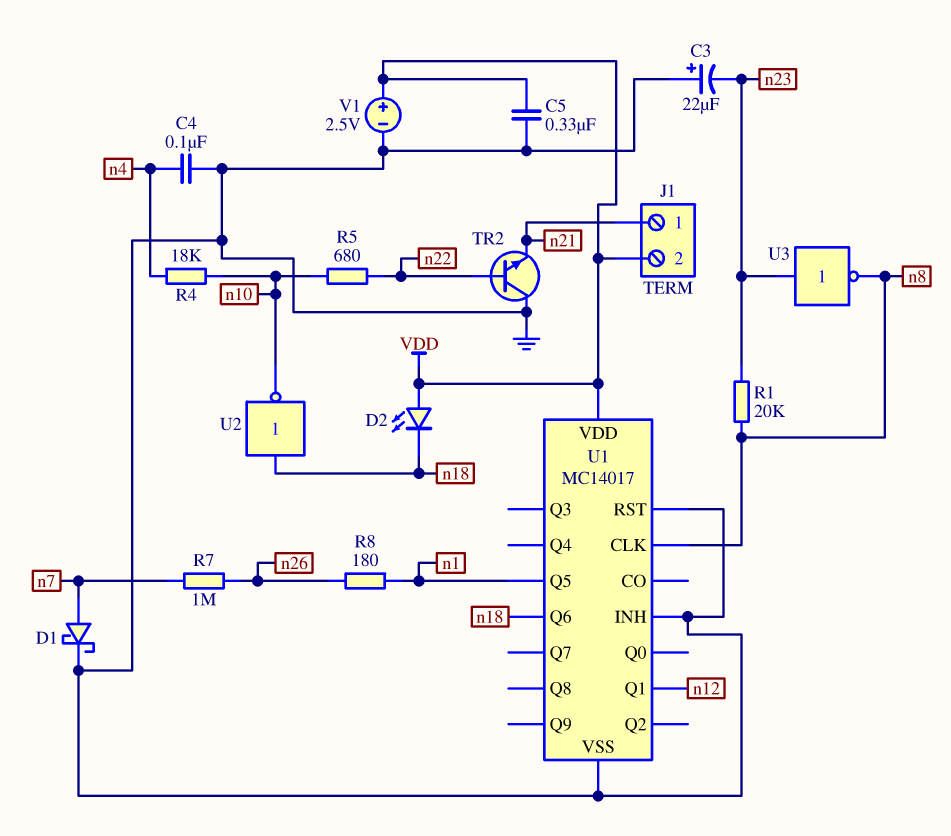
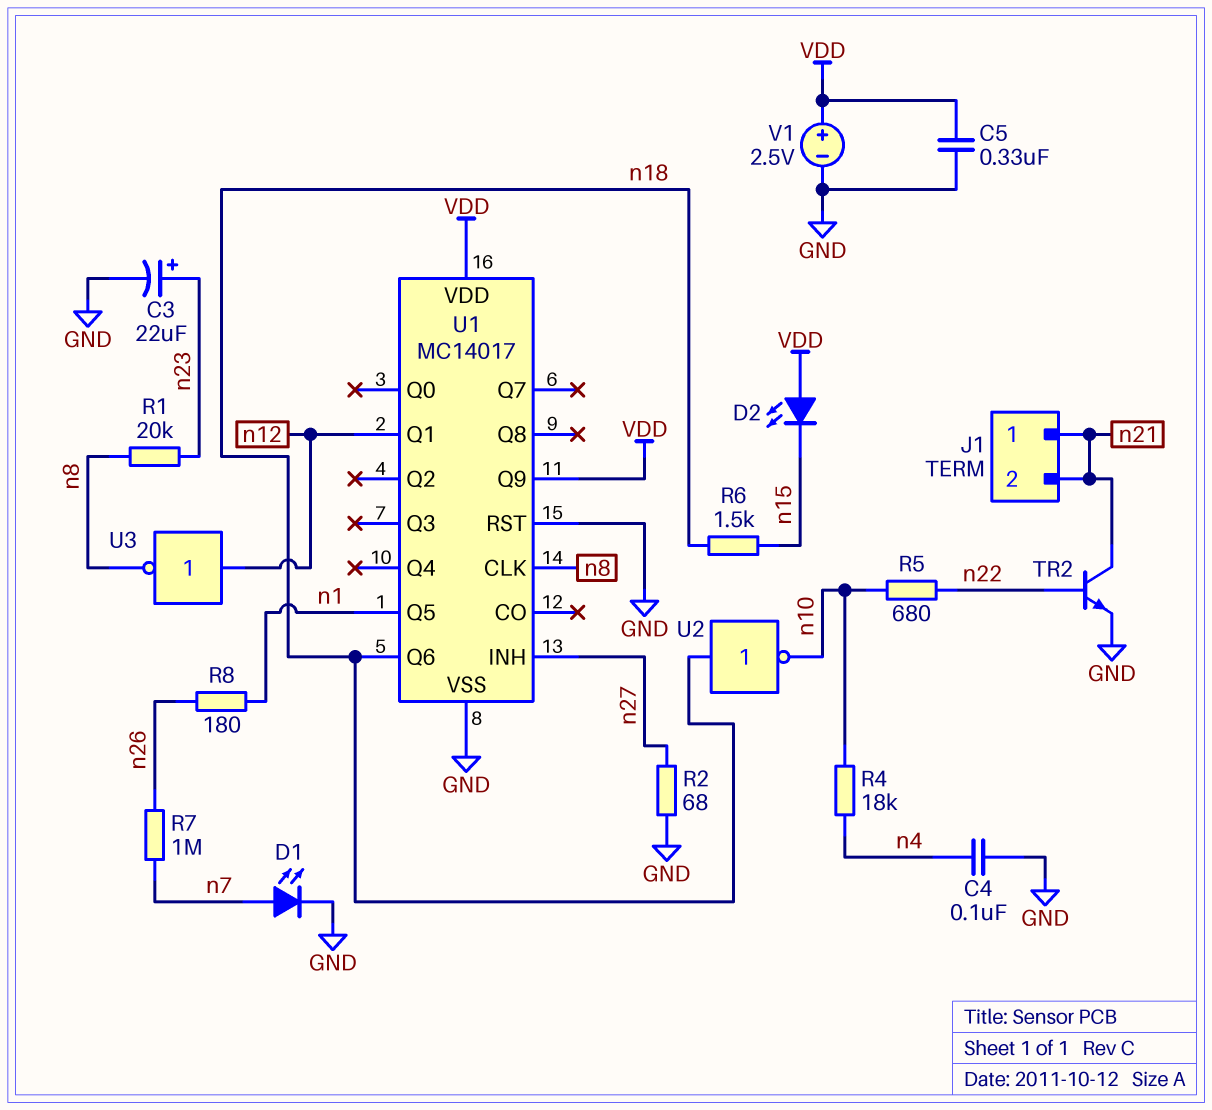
C3: 22uF (plus GND, minus n23) -> 22uF (plus n23, minus GND)
D1: schottky (A n7, K GND) -> LED (A n7, K GND)
D2: LED (A VDD, K n18) -> LED (A VDD, K n15)
J1 pin 2: VDD -> n21
R2: none -> 68 (GND, n27)
R6: none -> 1.5k (n15, n18)
TR2: NPN (B n22, C GND, E n21) -> NPN (B n22, C n21, E GND)
U1 pin INH: GND -> n27
U1 pin Q9: none -> VDD
U3: NOT (in n23, out n8) -> NOT (in n12, out n8)

